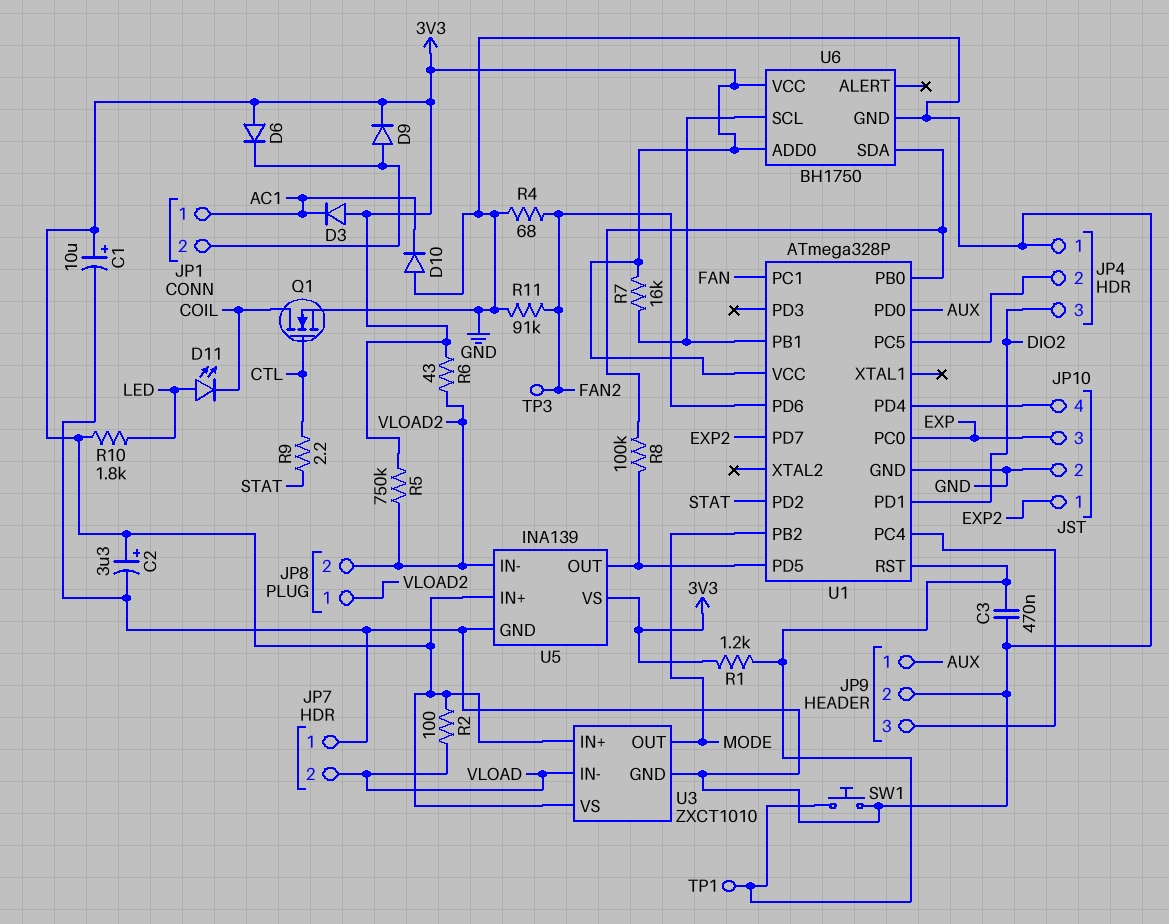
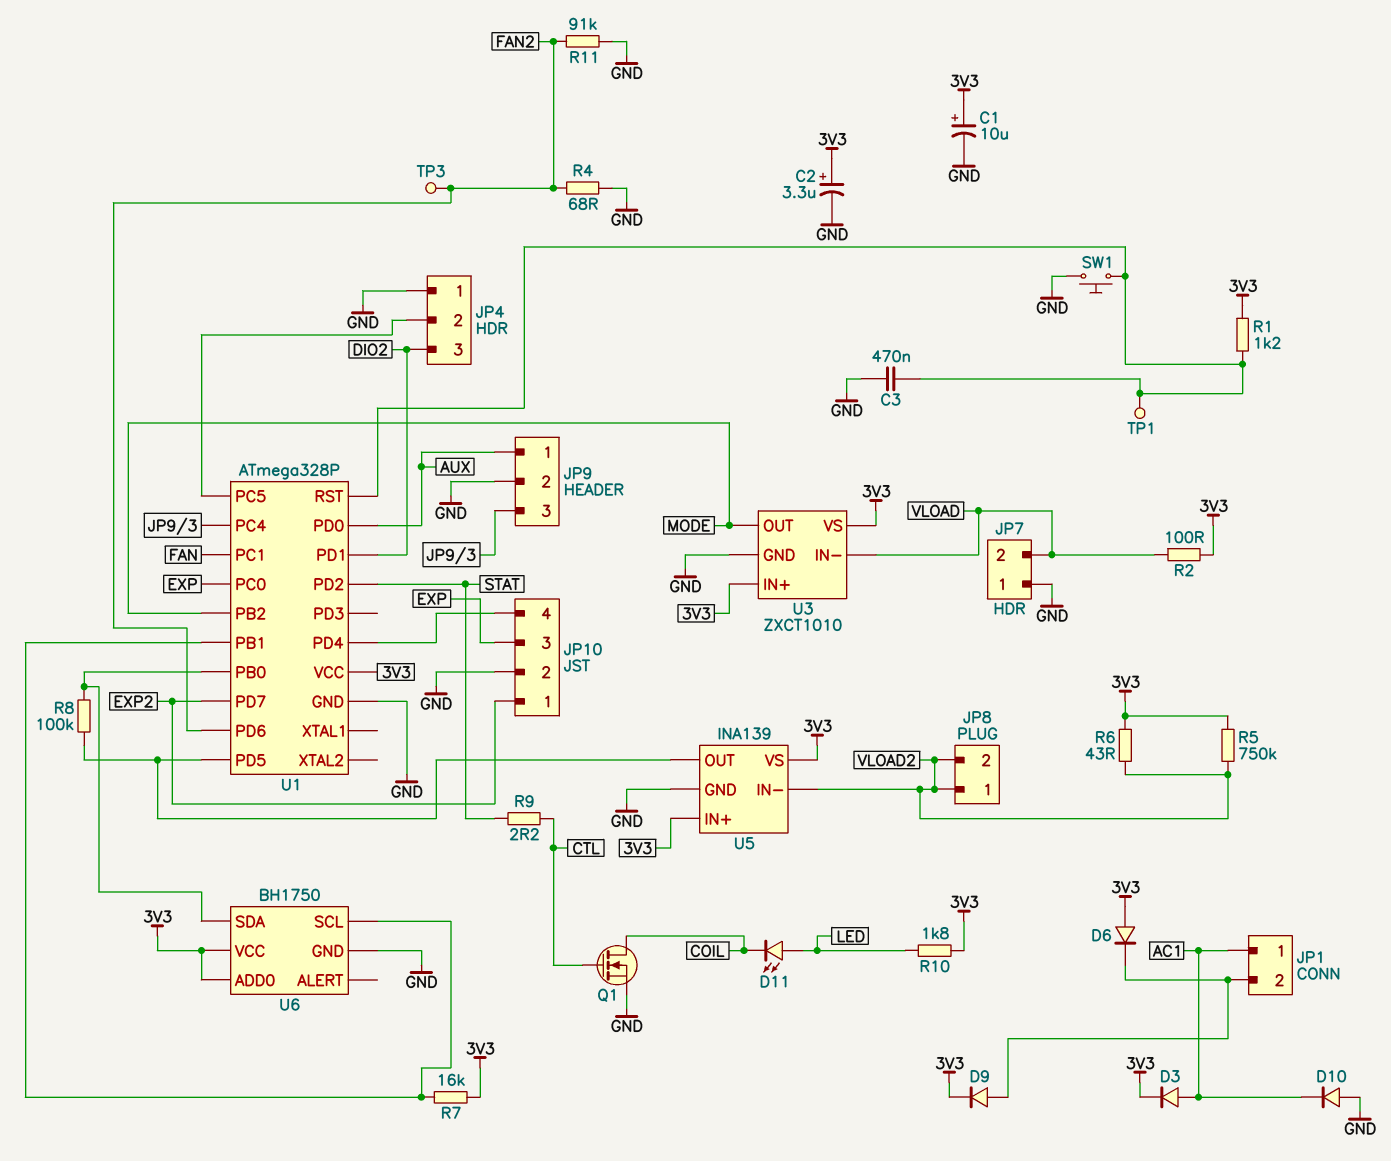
D3: diode (A 3V3, K AC1) -> diode (A AC1, K 3V3)

